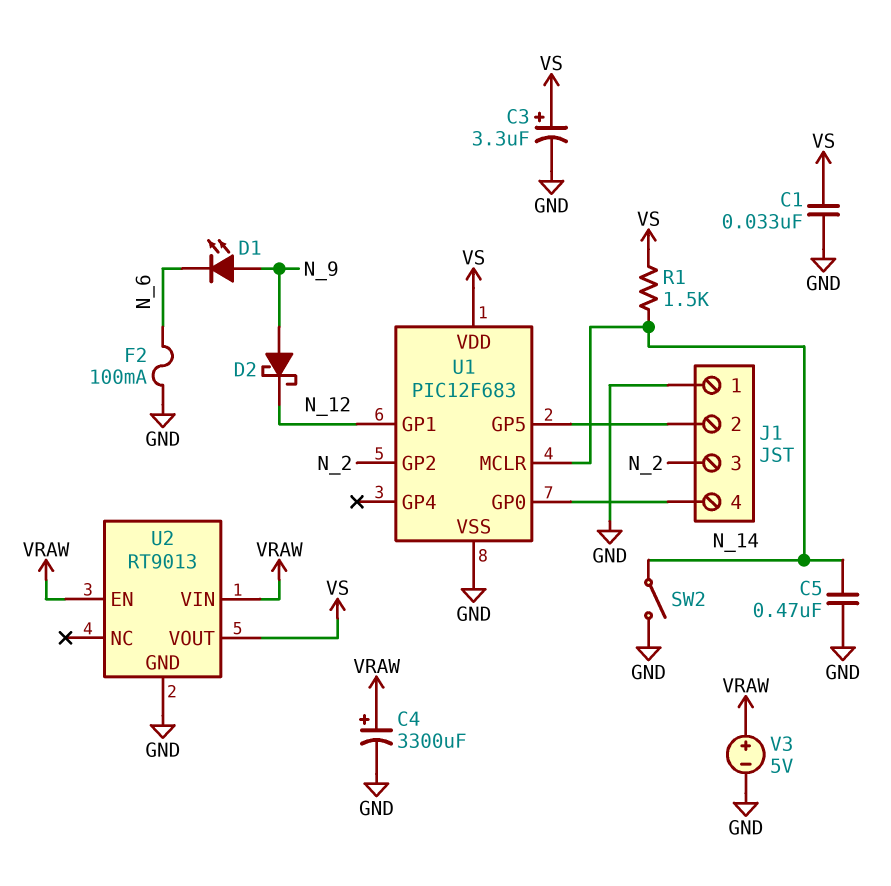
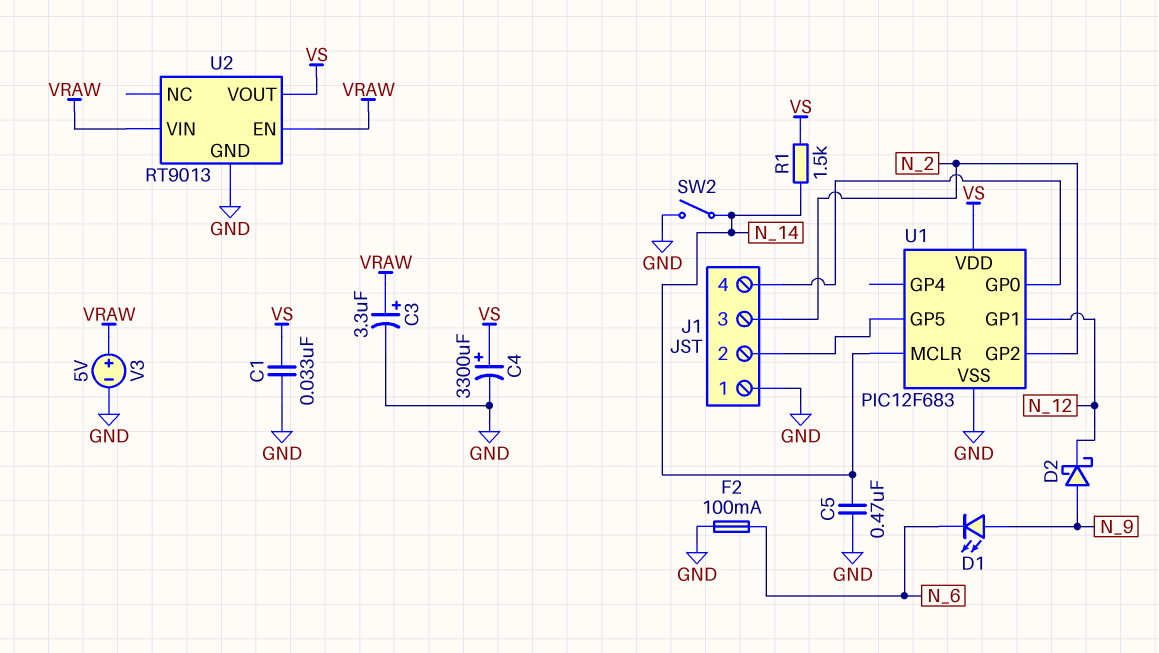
C3: 3.3uF (plus VS, minus GND) -> 3.3uF (plus VRAW, minus GND)
C4: 3300uF (plus VRAW, minus GND) -> 3300uF (plus VS, minus GND)

